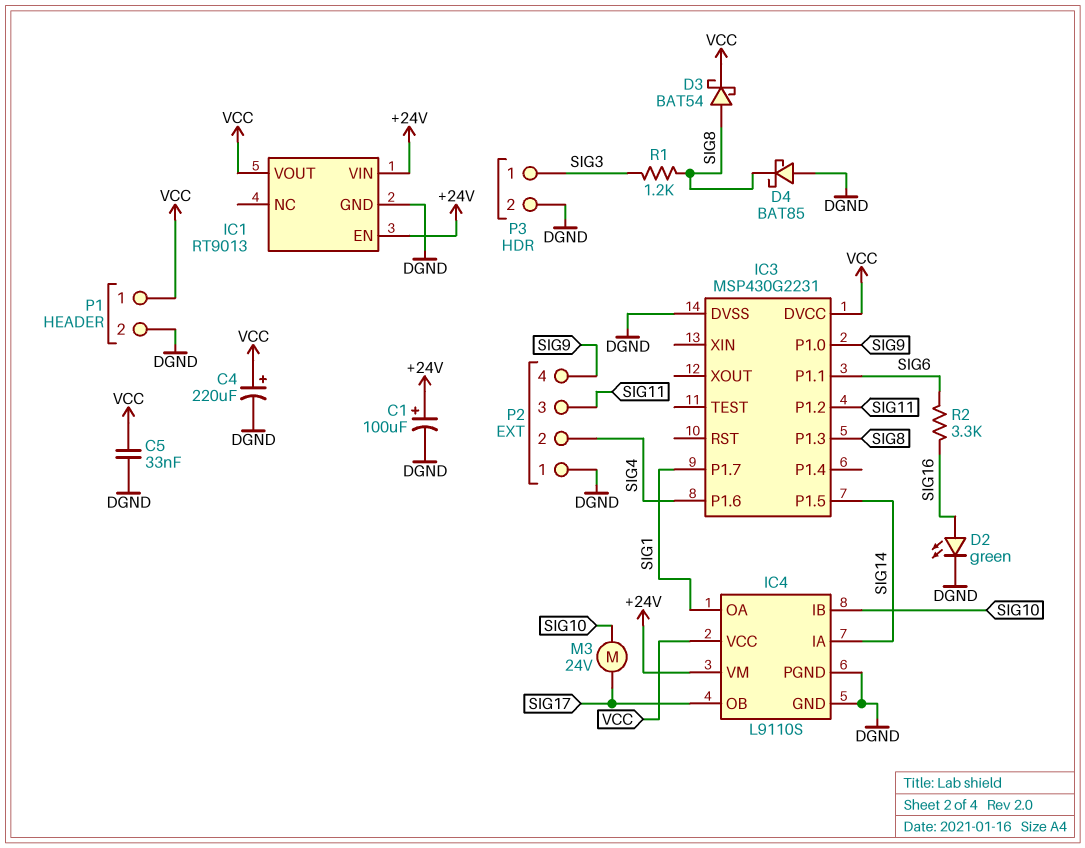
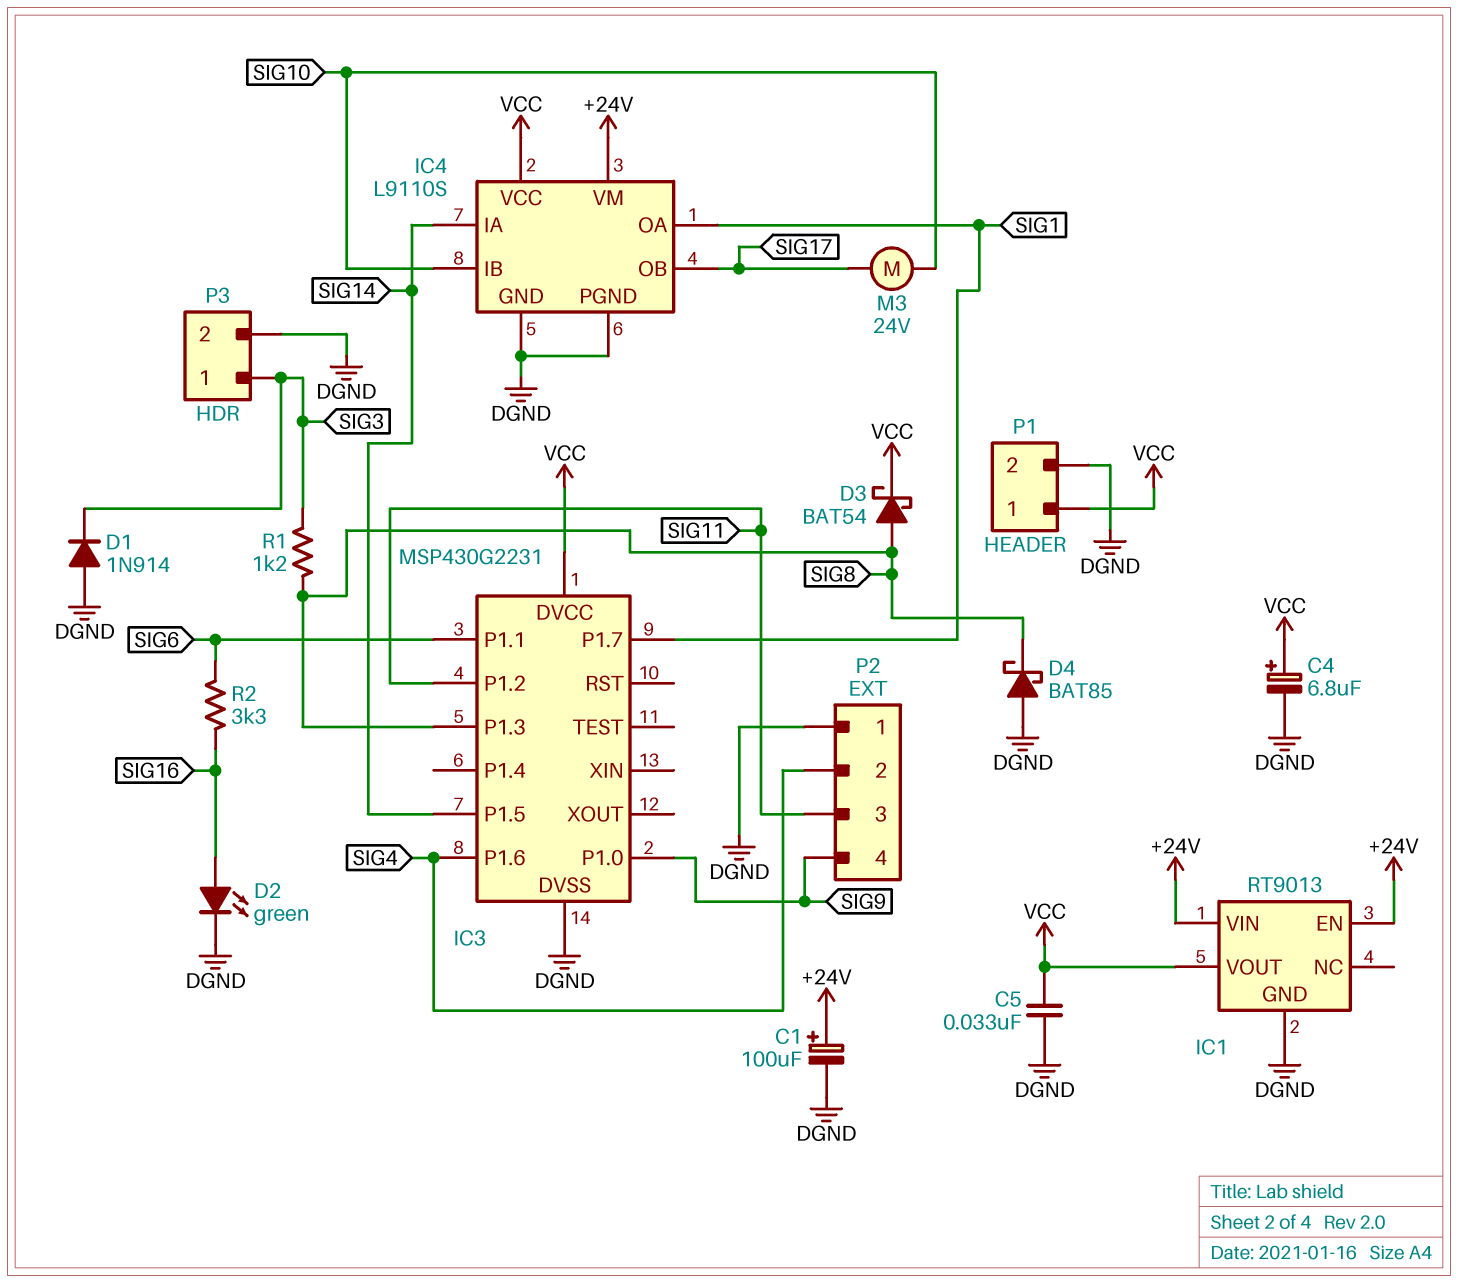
C4: 220uF (plus VCC, minus DGND) -> 6.8uF (plus VCC, minus DGND)
D1: none -> diode 1N914 (A DGND, K SIG3)

